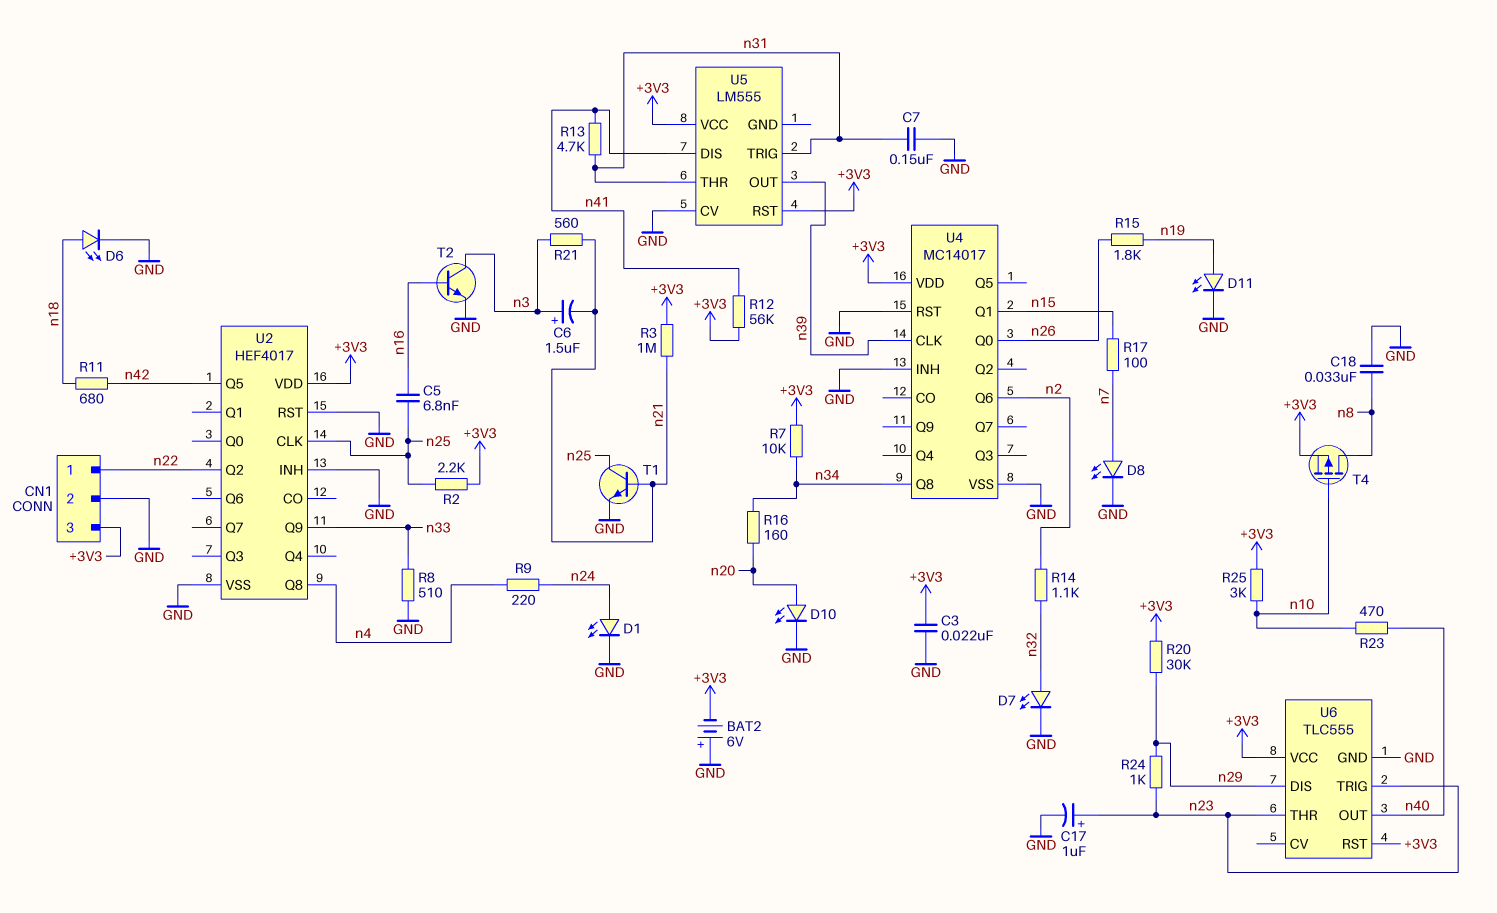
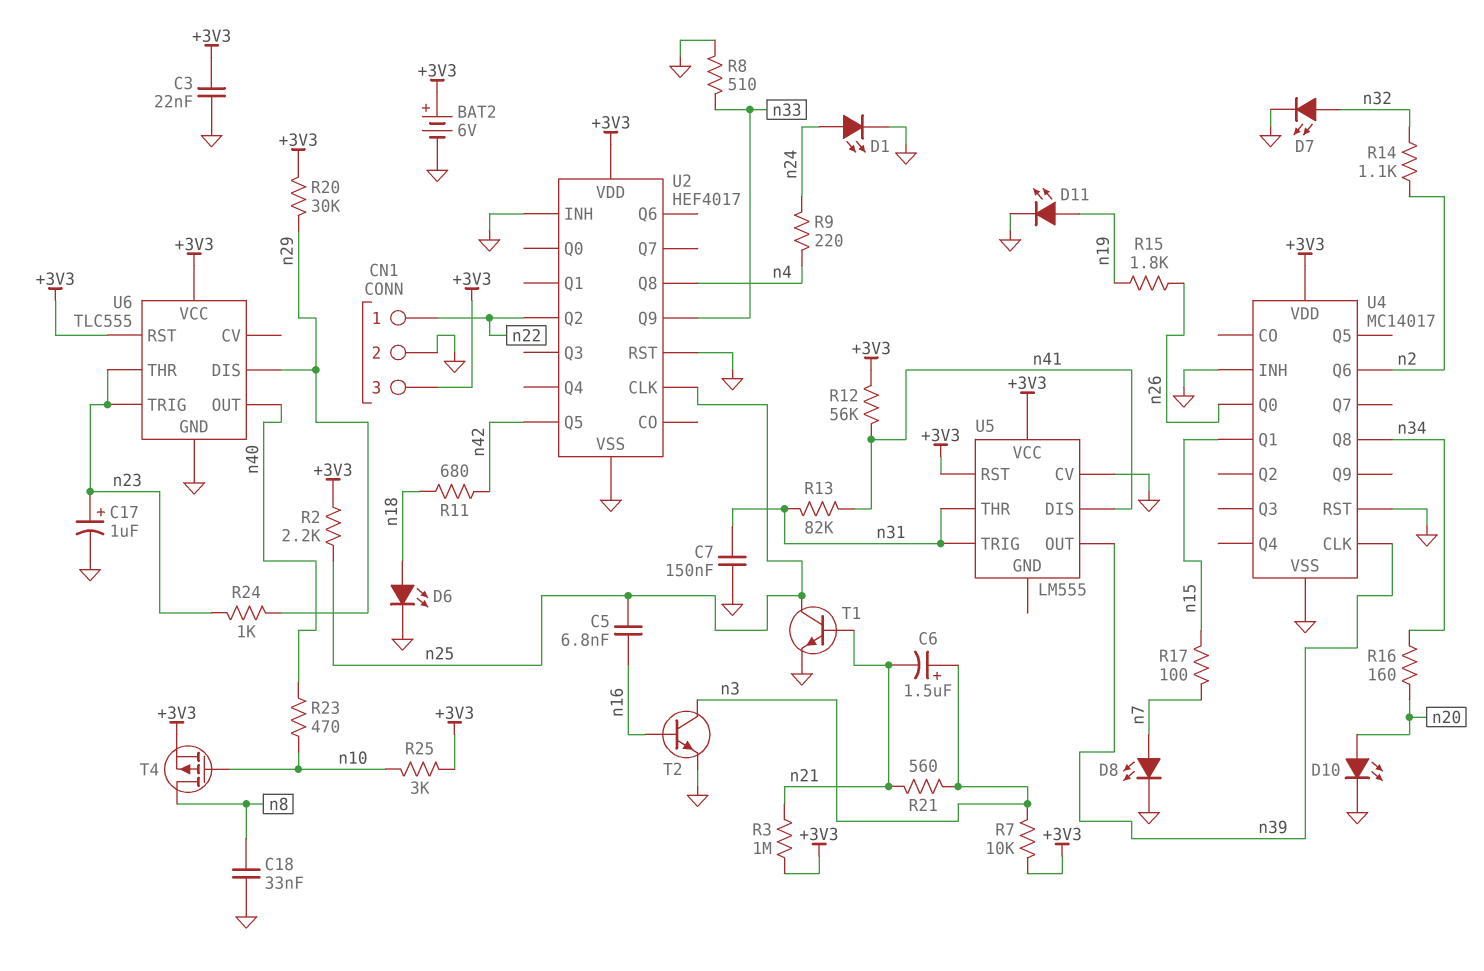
BAT2: 6V (plus GND, minus +3V3) -> 6V (plus +3V3, minus GND)
R7: 10k (+3V3, n34) -> 10k (+3V3, n3)
R13: 4.7k (n31, n41) -> 82k (n31, n41)

